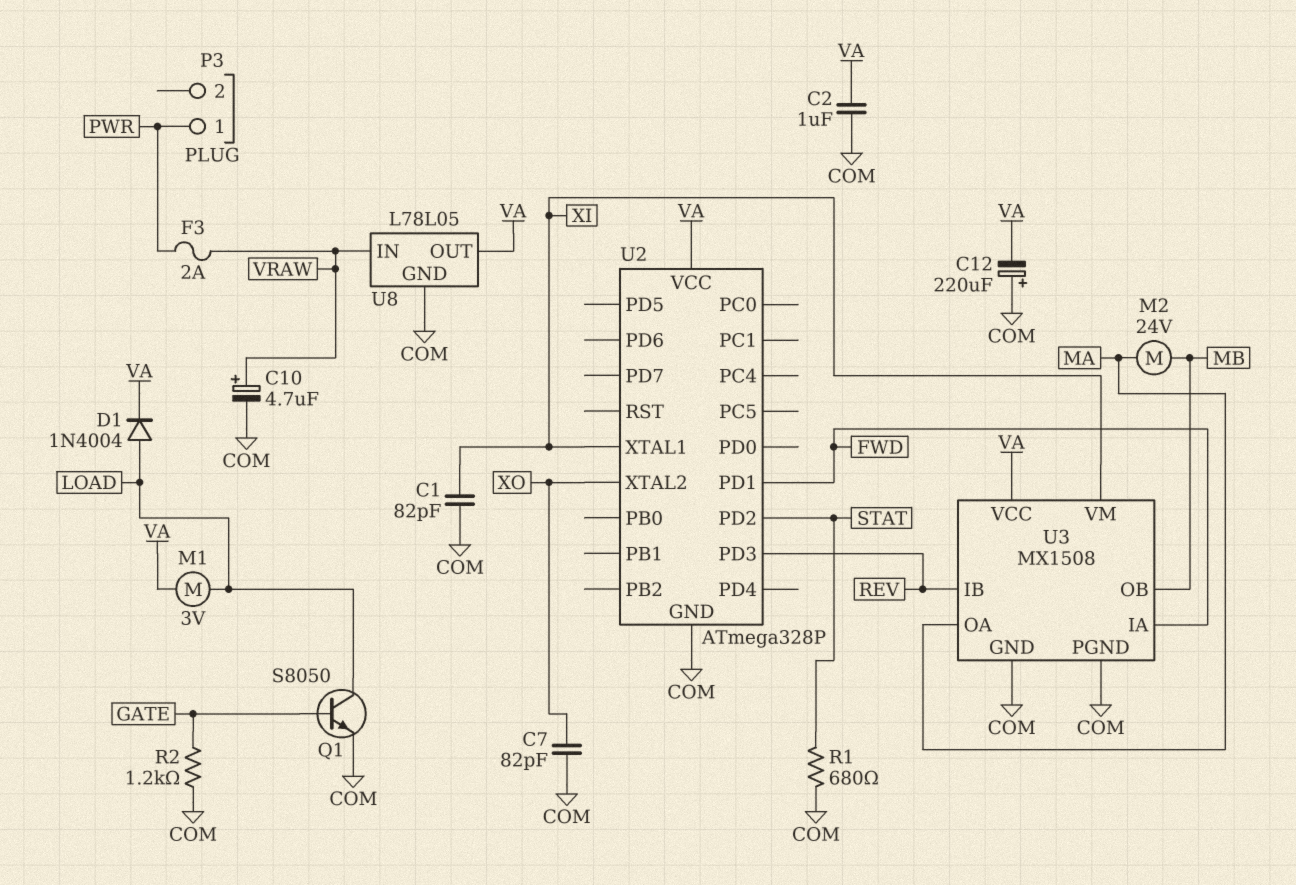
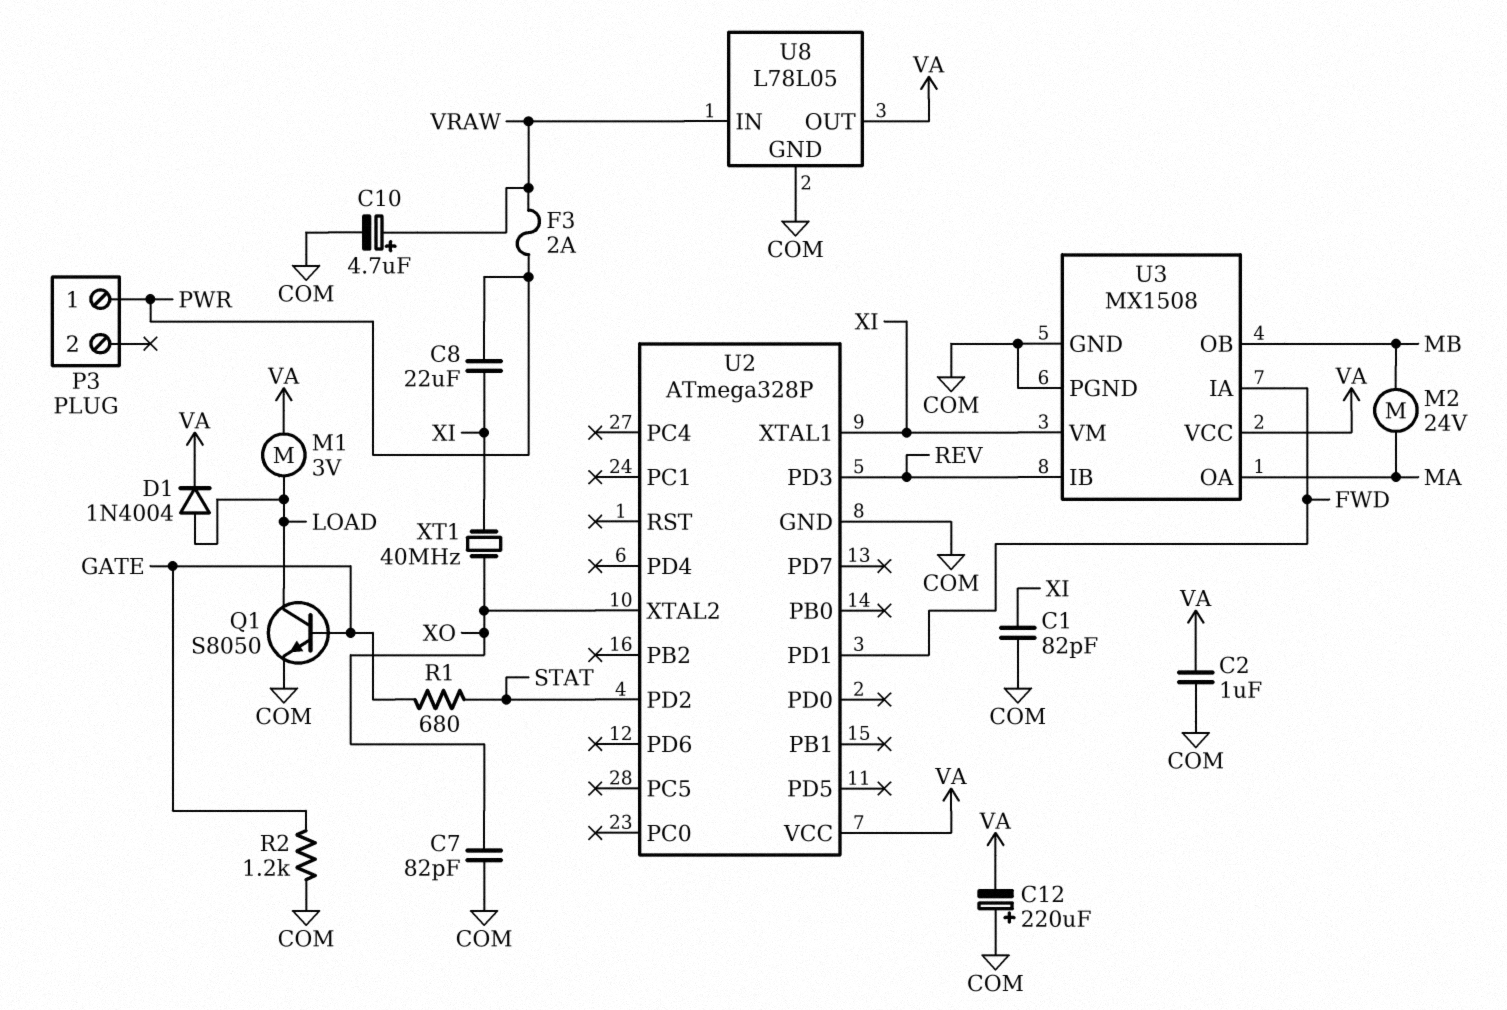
C8: none -> 22uF (PWR, XI)
R1: 680 (COM, STAT) -> 680 (GATE, STAT)
XT1: none -> 40MHz (XI, XO)

